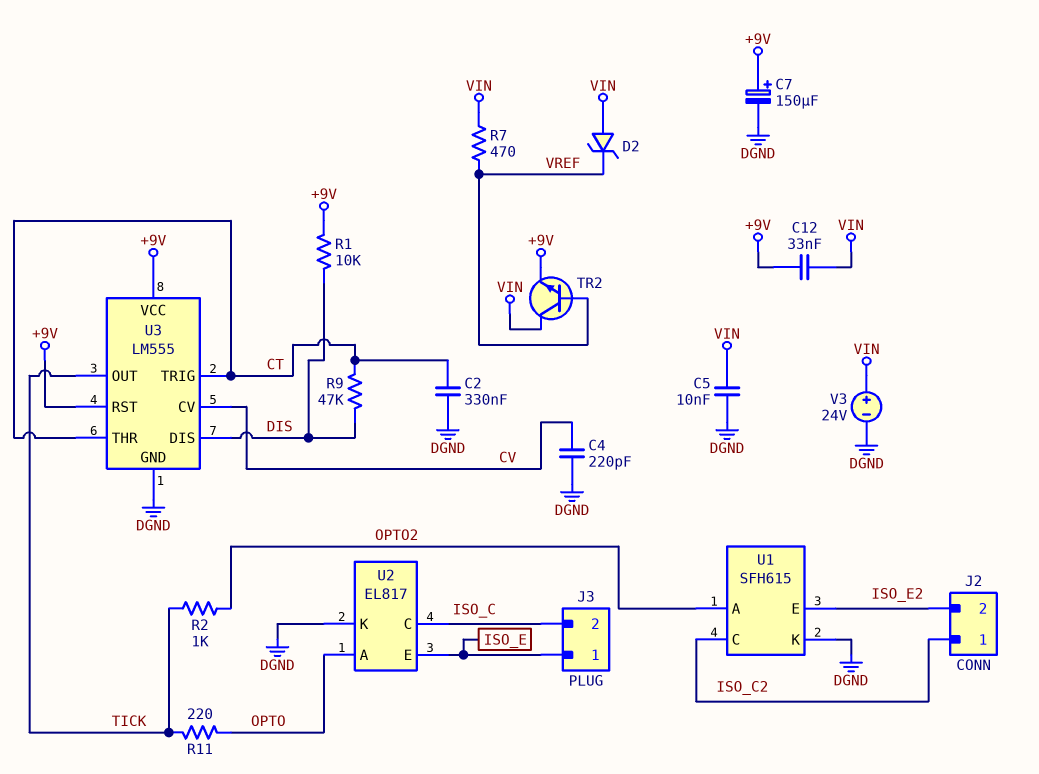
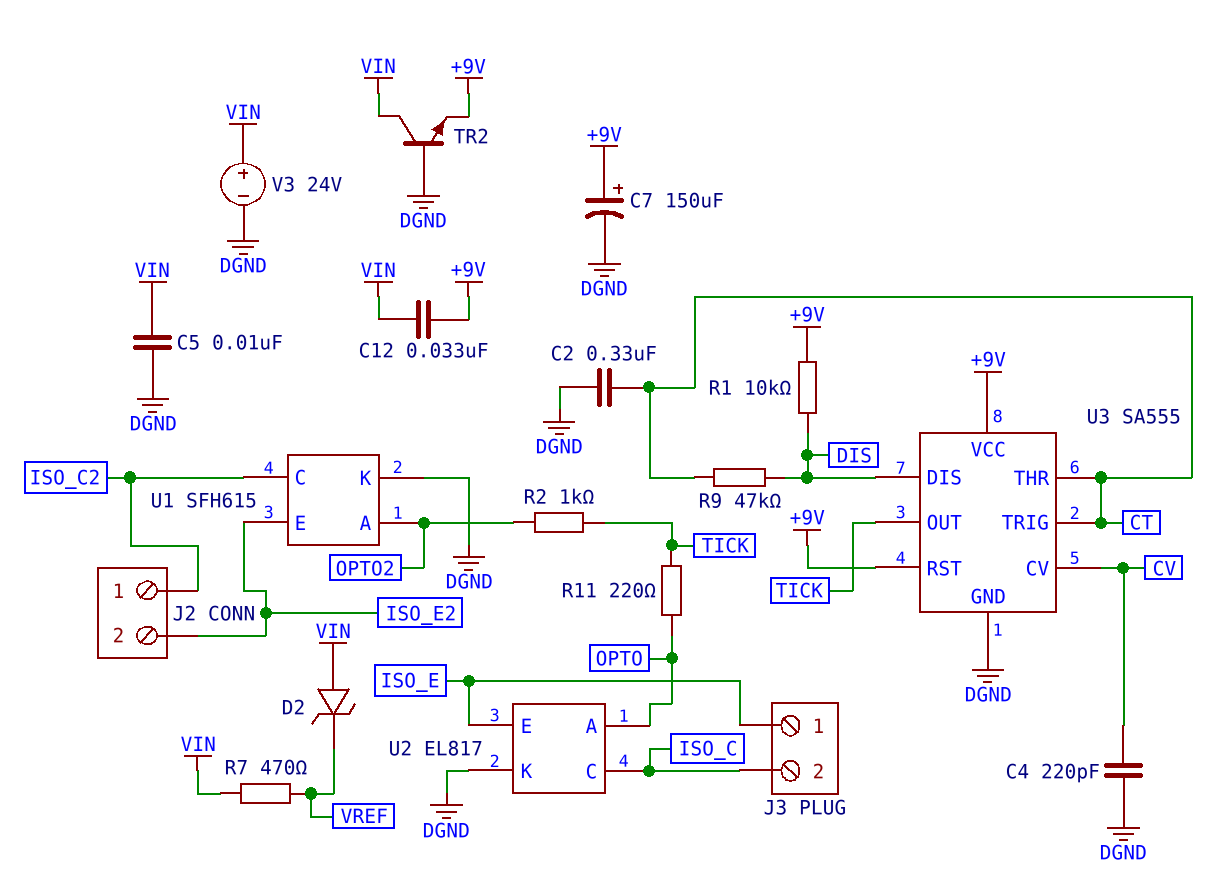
TR2: NPN (B VREF, C VIN, E +9V) -> NPN (B DGND, C VIN, E +9V)
U3: LM555 -> SA555

